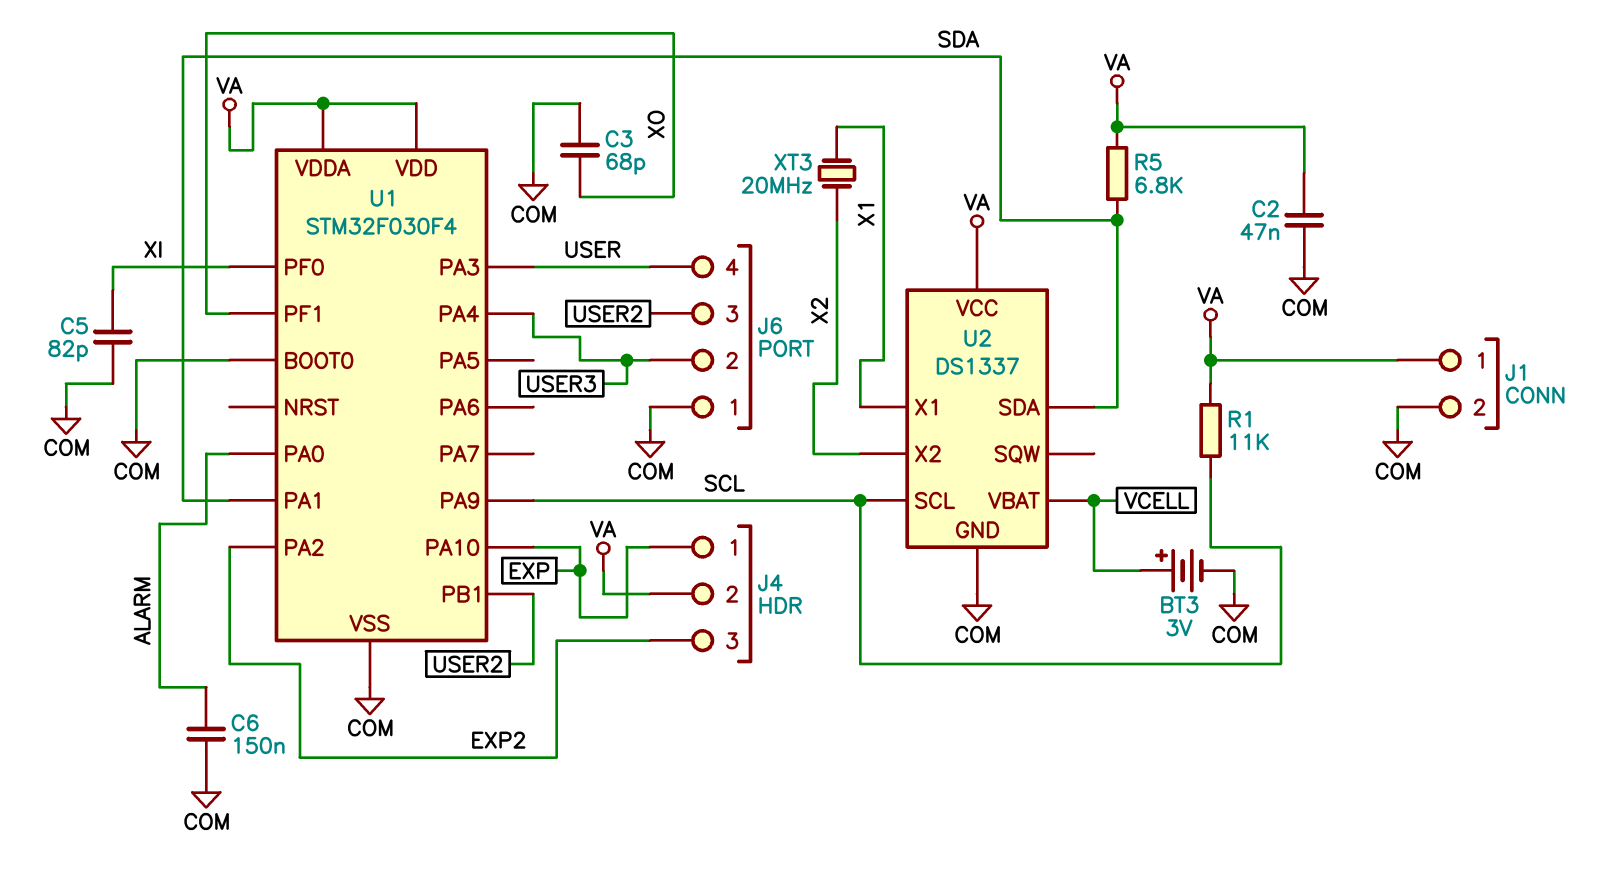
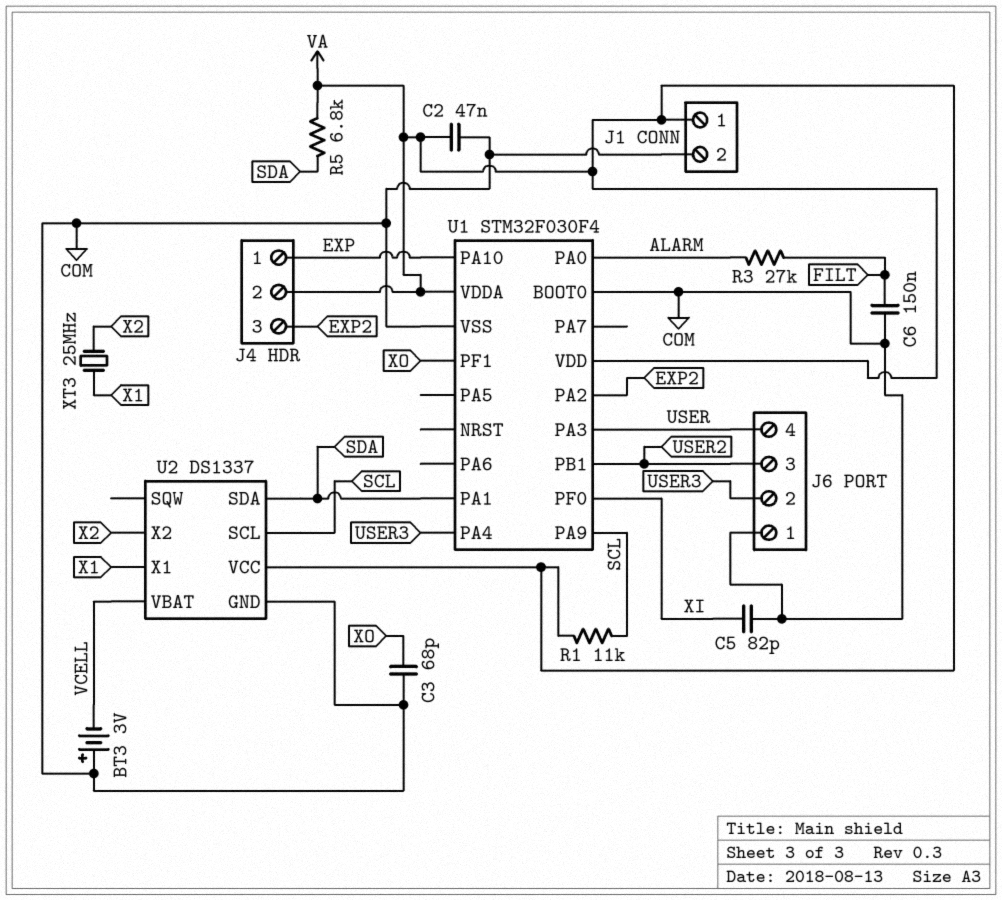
BT3: 3V (plus VCELL, minus COM) -> 3V (plus COM, minus VCELL)
C6: 150nF (ALARM, COM) -> 150nF (COM, FILT)
R3: none -> 27k (ALARM, FILT)
XT3: 20MHz (X1, X2) -> 25MHz (X1, X2)

